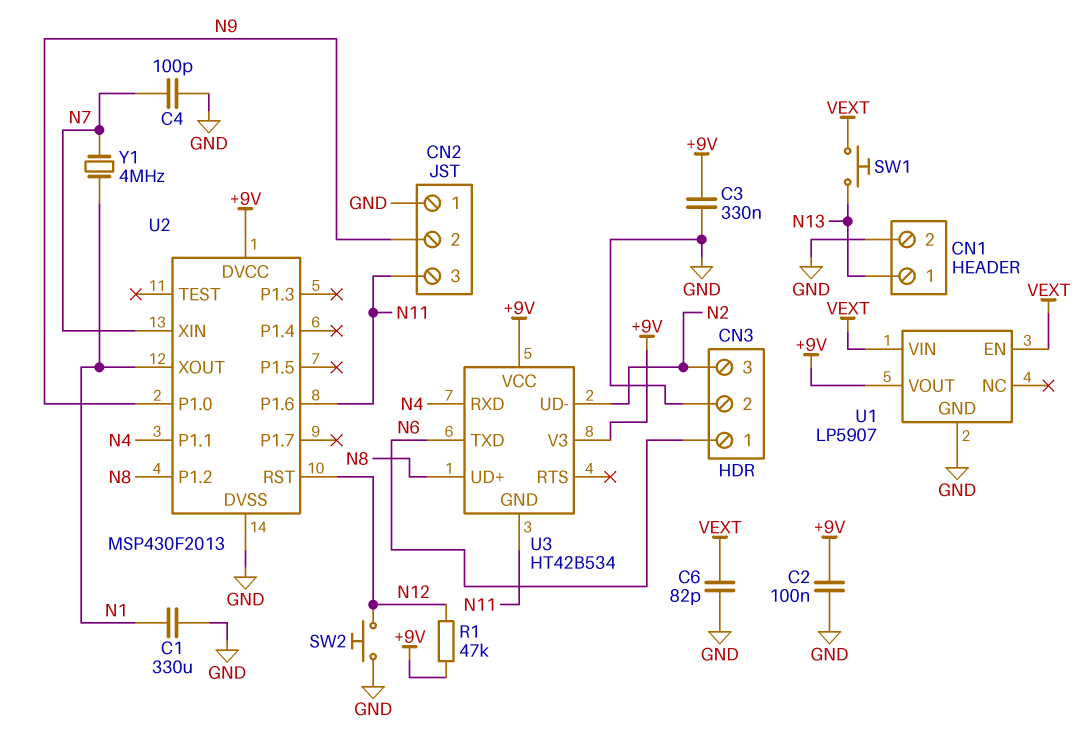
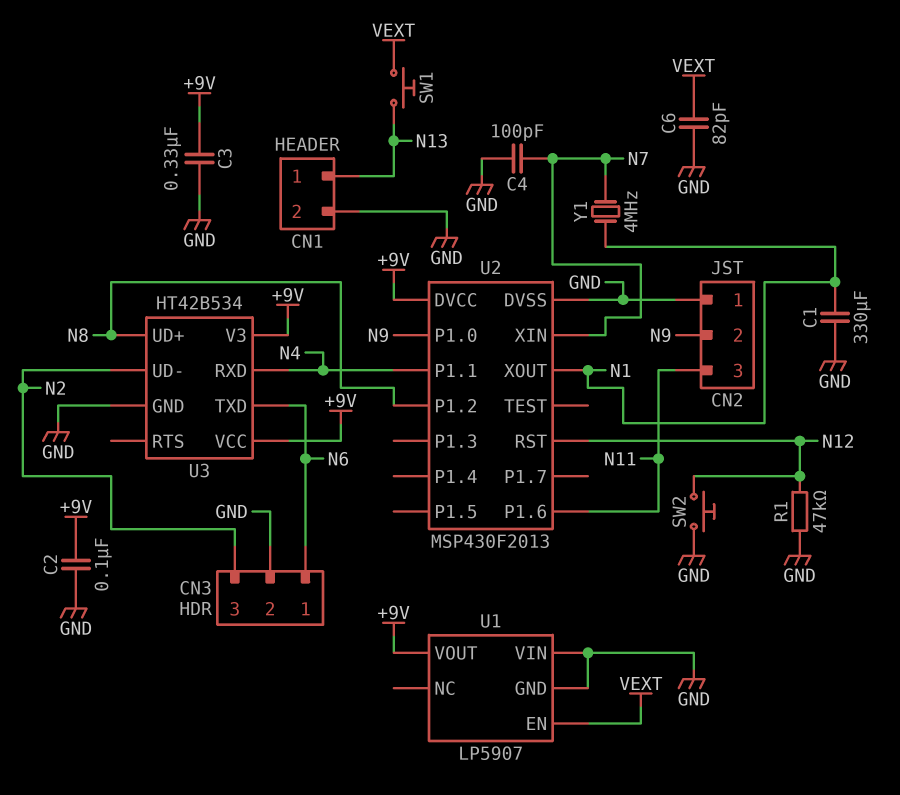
R1: 47k (+9V, N12) -> 47k (GND, N12)
U1 pin VIN: VEXT -> GND
U3 pin GND: N11 -> GND

